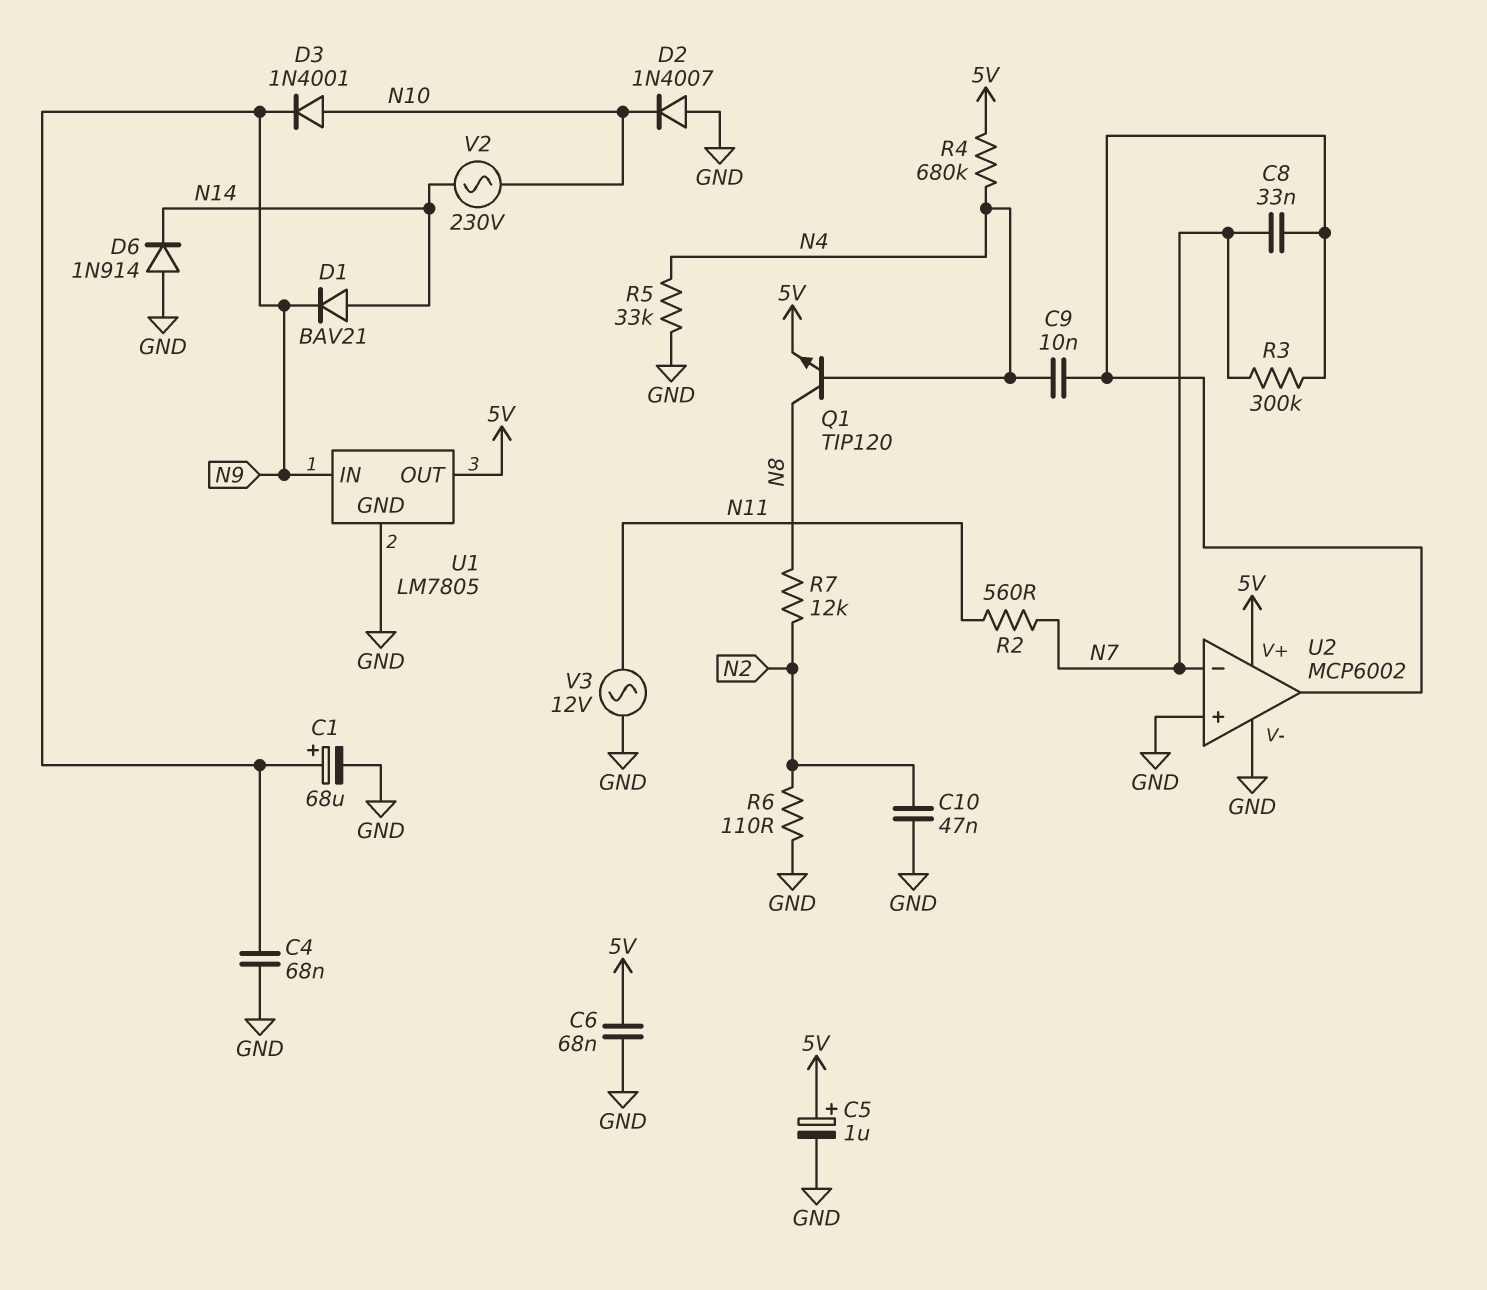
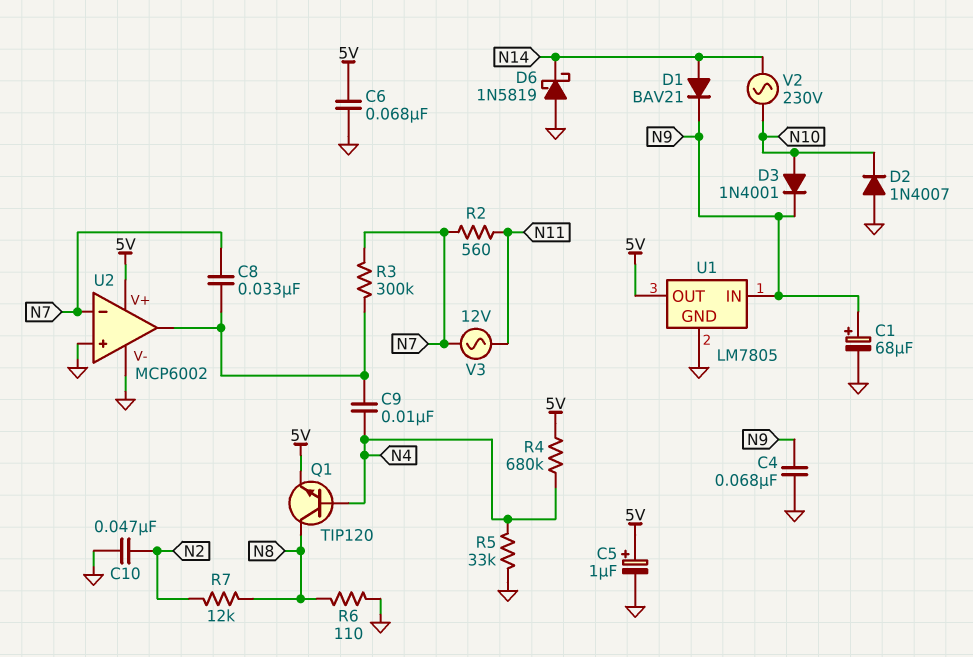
D6: diode 1N914 (A GND, K N14) -> schottky 1N5819 (A GND, K N14)
R6: 110 (GND, N2) -> 110 (GND, N8)
V3: AC 12V (GND, N11) -> AC 12V (N7, N11)

